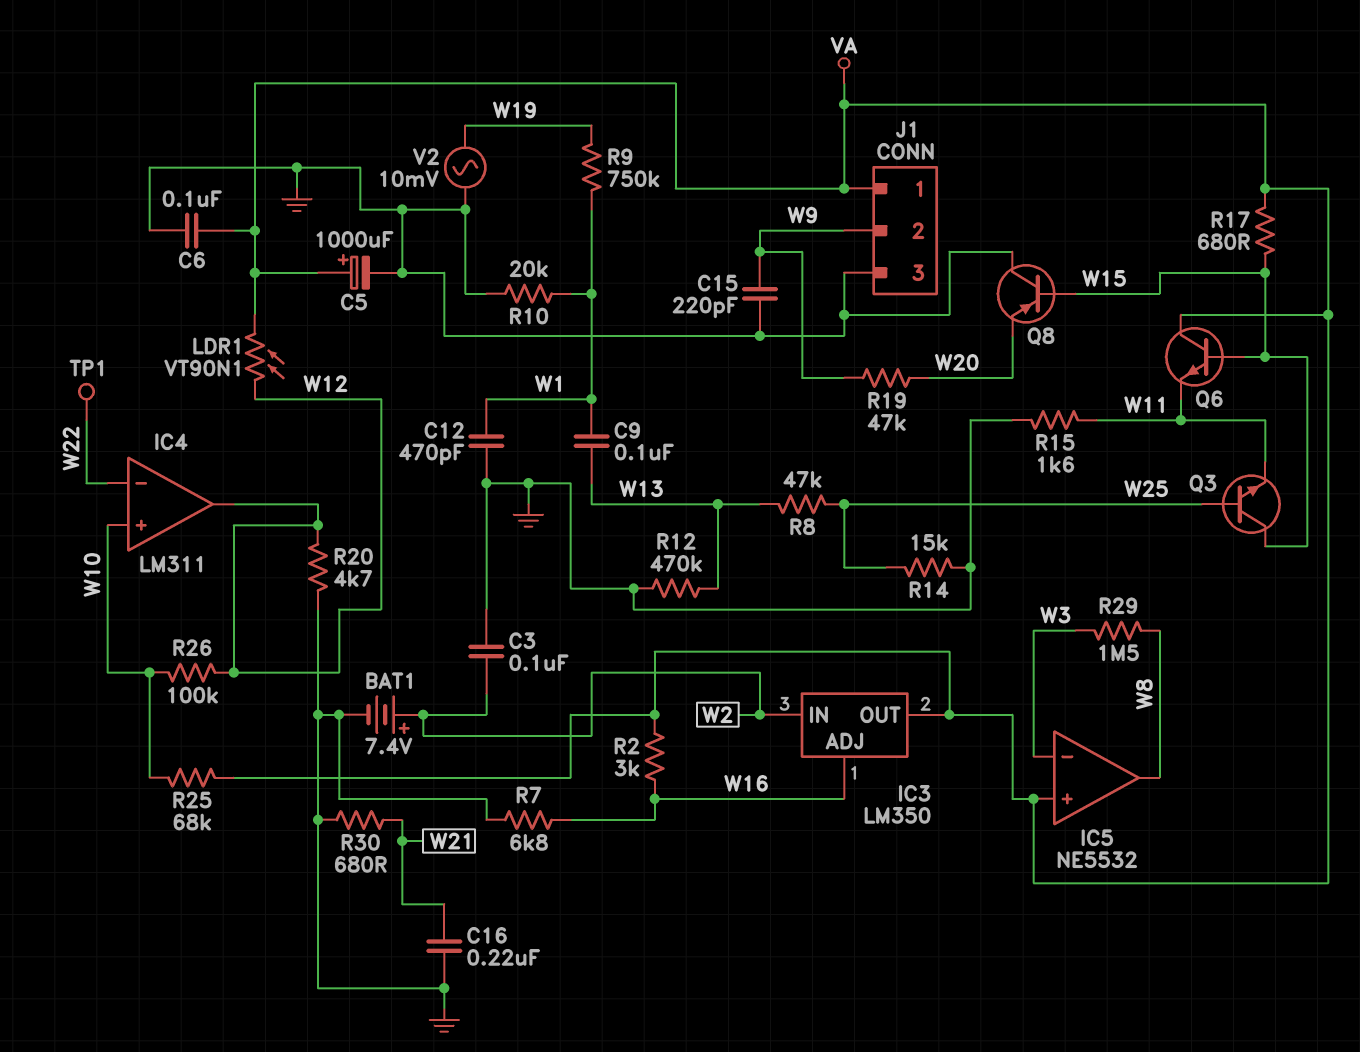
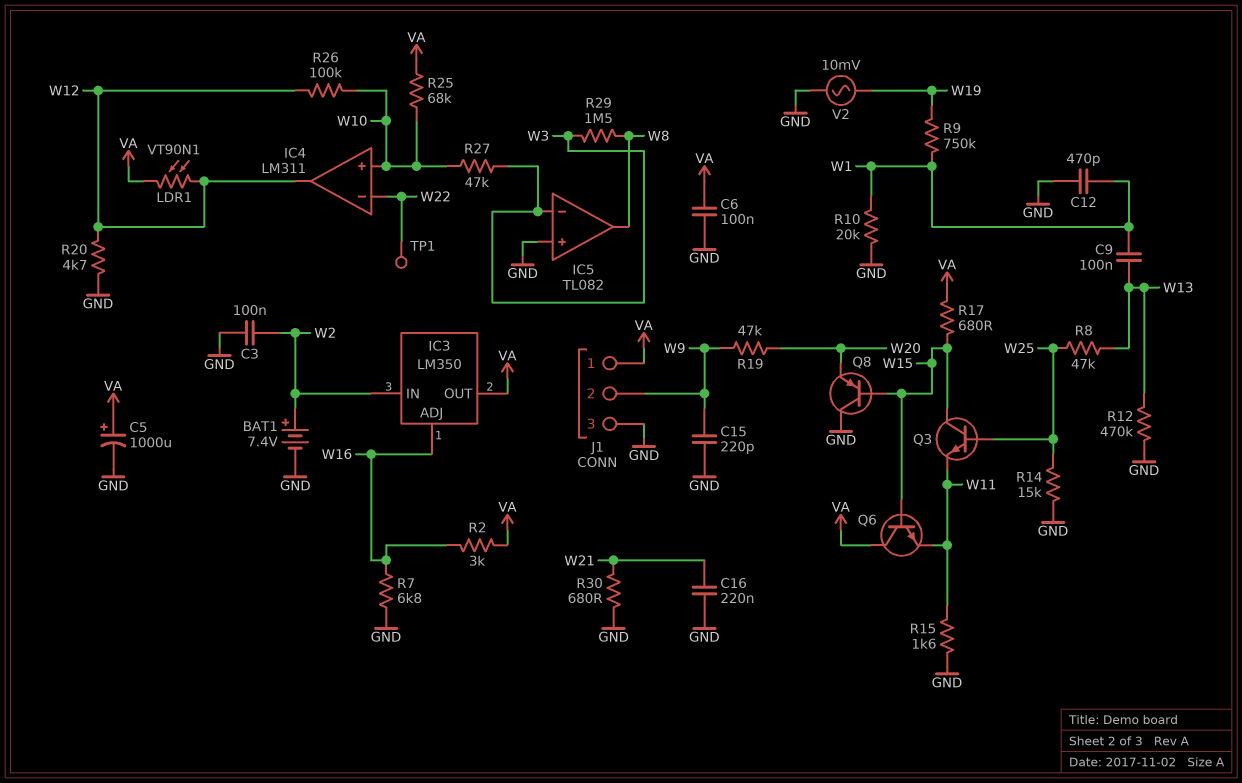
IC5: NE5532 -> TL082
IC5 pin in+: VA -> GND
R27: none -> 47k (W3, W10)

